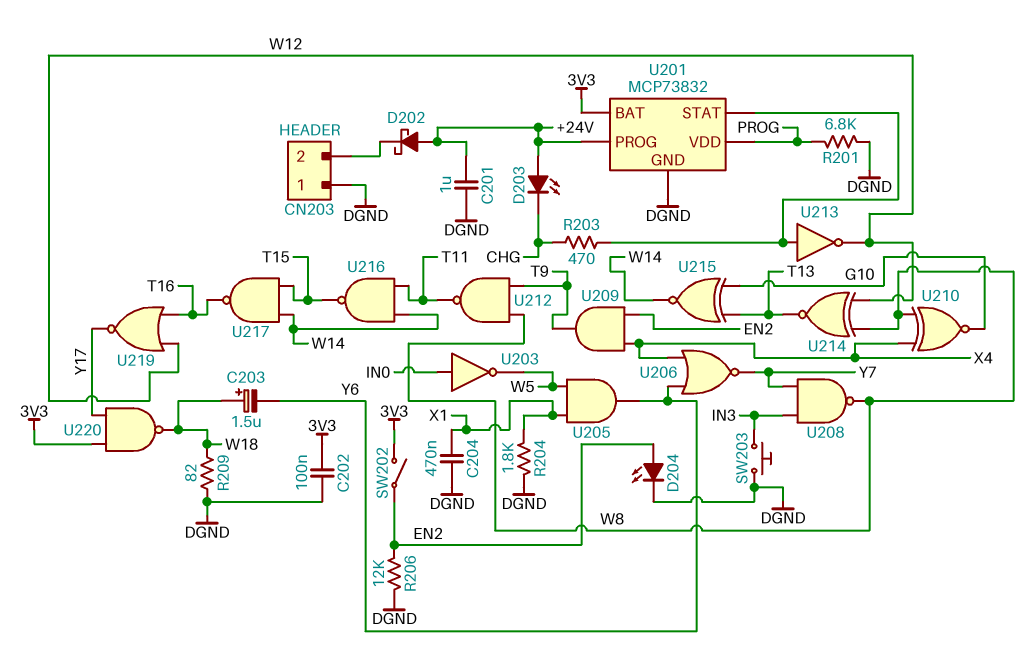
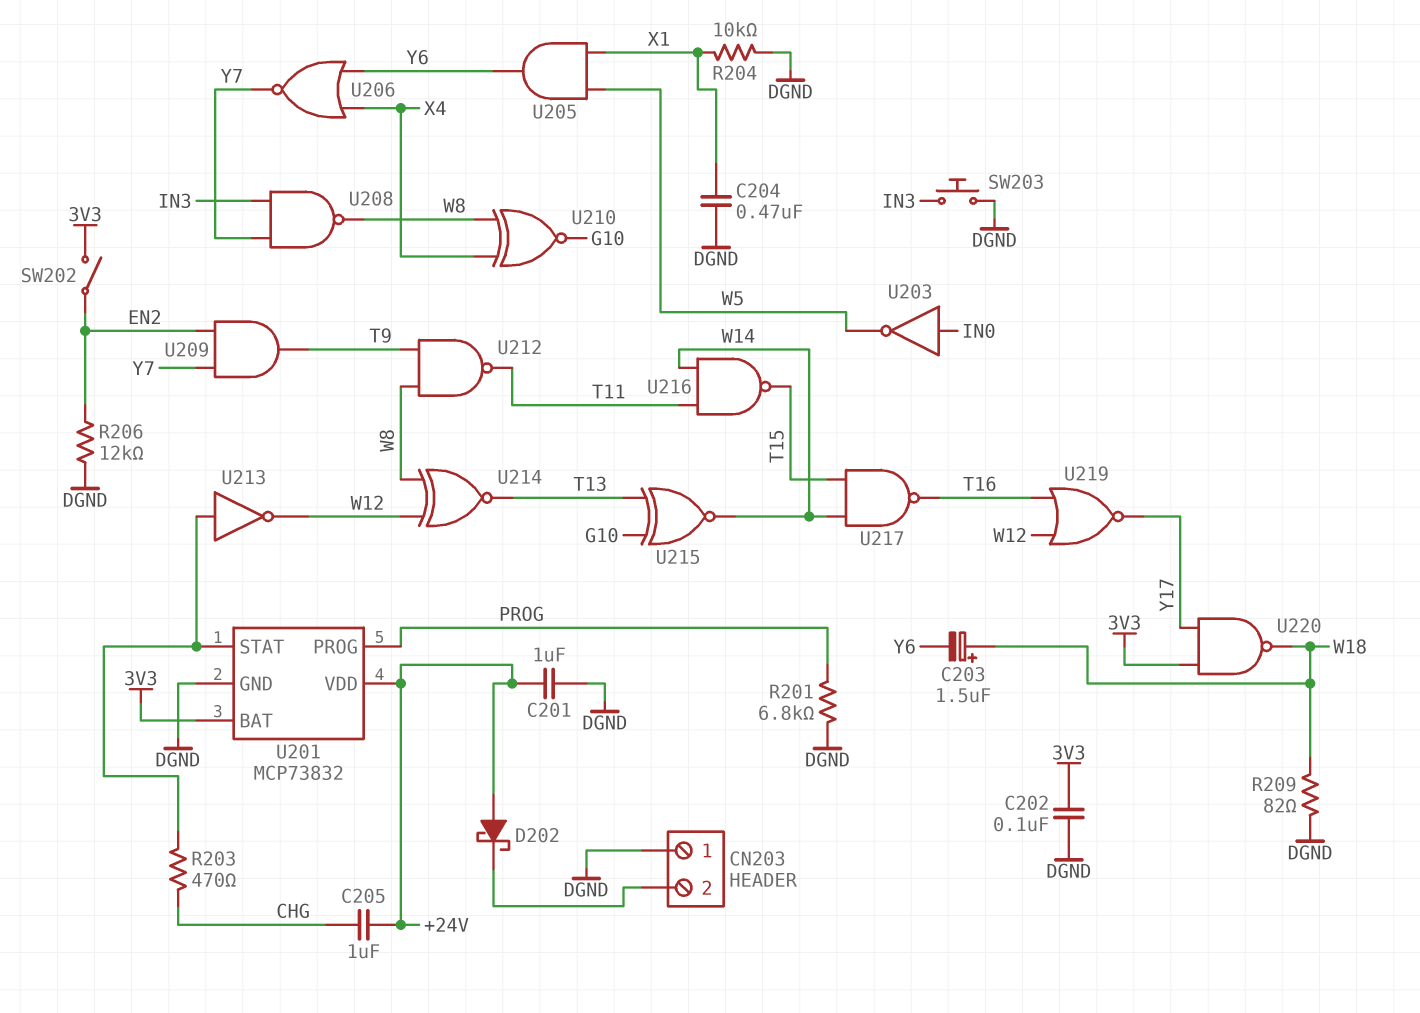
C205: none -> 1uF (+24V, CHG)
D203: LED (A +24V, K CHG) -> none
D204: LED (A EN2, K DGND) -> none
R204: 1.8k (DGND, X1) -> 10k (DGND, X1)
U201 pin PROG: +24V -> PROG
U201 pin VDD: PROG -> +24V
U209: AND (in EN2, in X4, out T9) -> AND (in EN2, in Y7, out T9)

